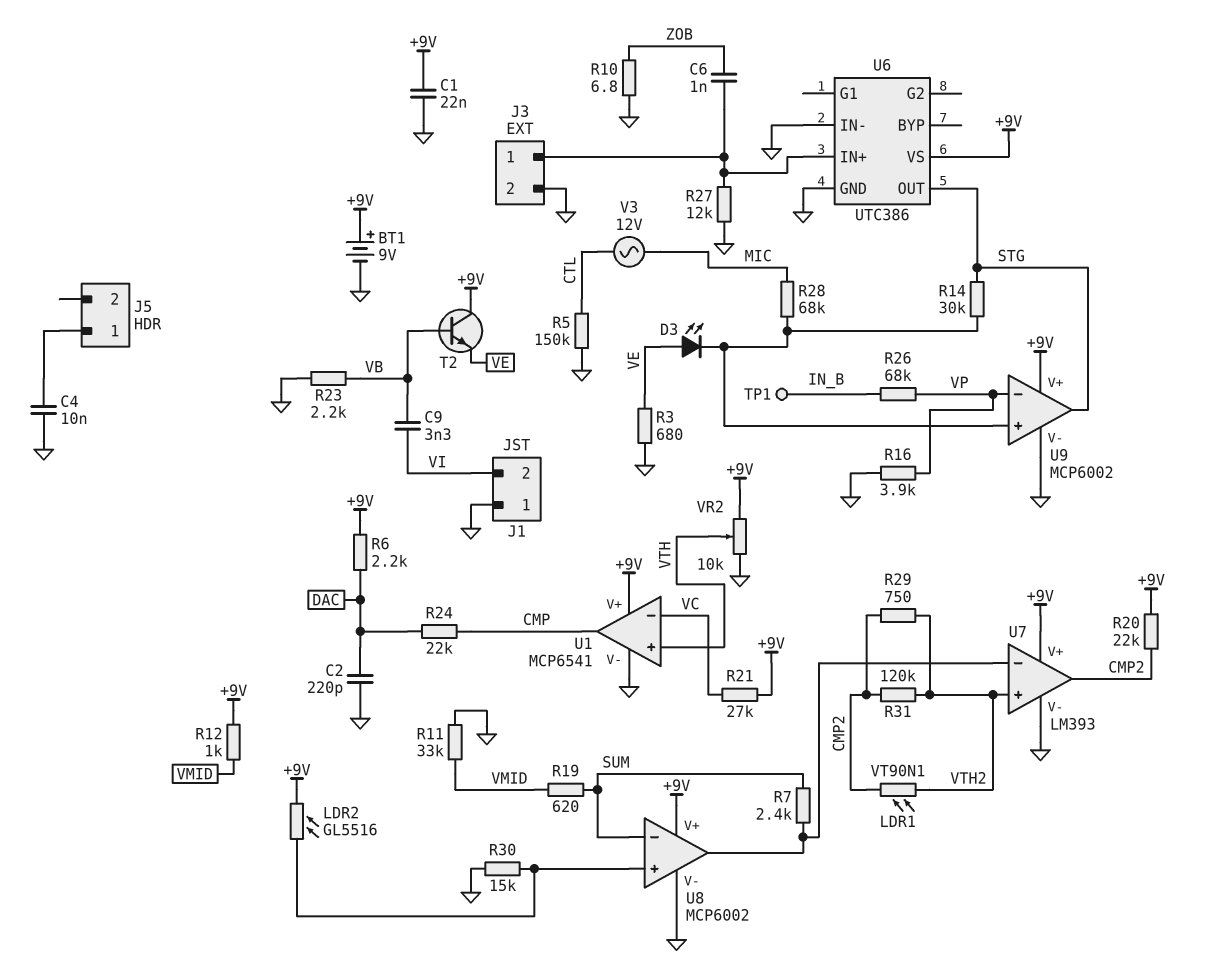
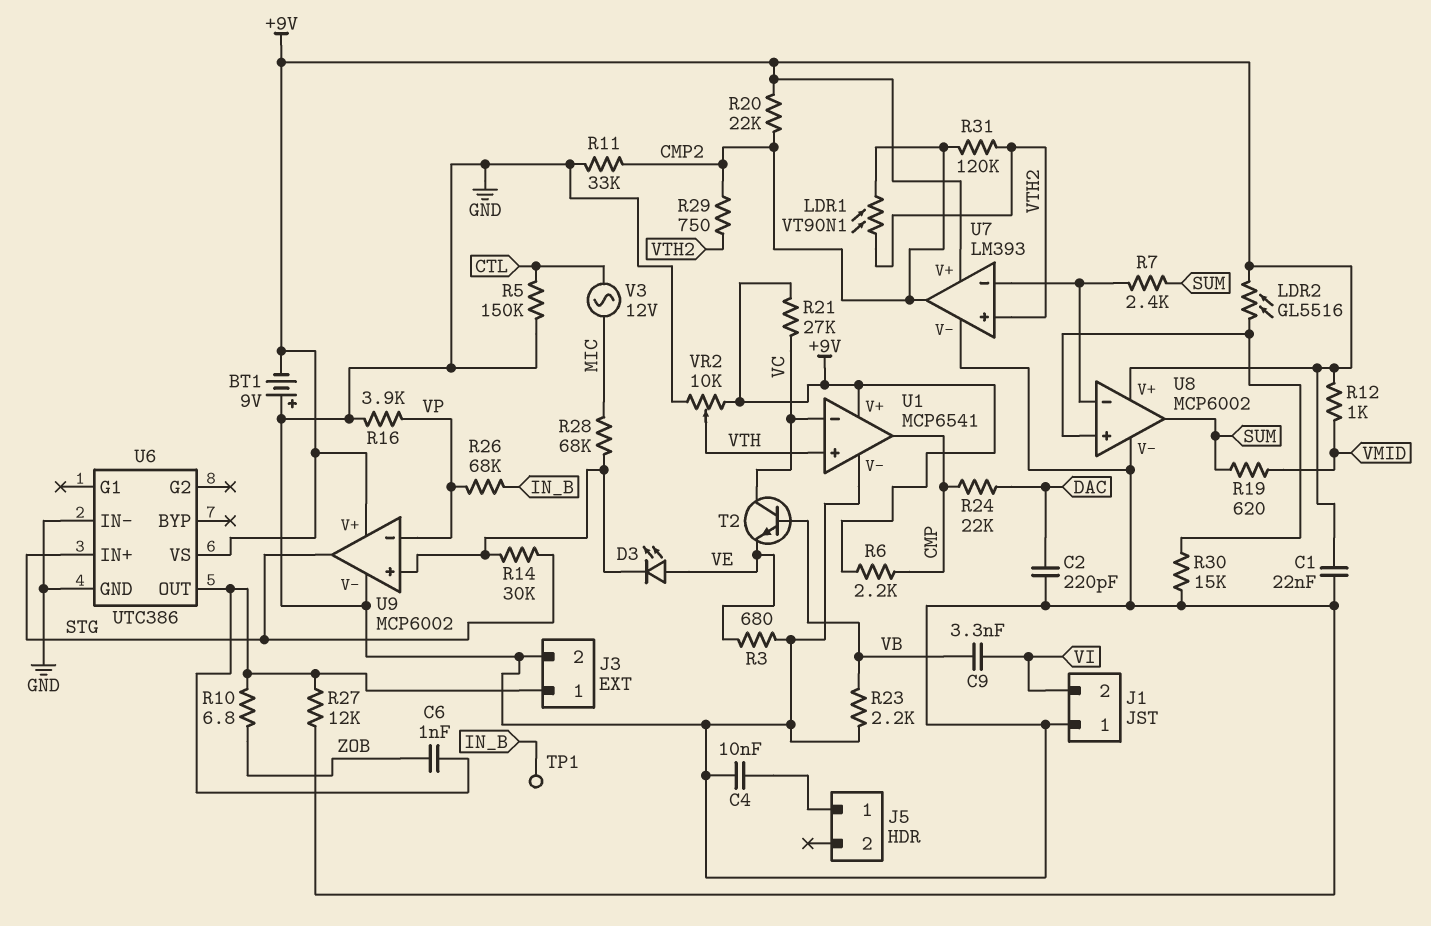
BT1: 9V (plus +9V, minus GND) -> 9V (plus GND, minus +9V)
R6: 2.2k (+9V, DAC) -> 2.2k (+9V, CMP)
R10: 6.8 (GND, ZOB) -> 6.8 (J3/1, ZOB)
R11: 33k (GND, VMID) -> 33k (CMP2, GND)
T2: NPN (B VB, C +9V, E VE) -> NPN (B VB, C VC, E VE)
U6 pin IN+: J3/1 -> STG
U6 pin OUT: STG -> J3/1
U8 pin in-: SUM -> U7/in-
U8 pin out: U7/in- -> SUM

